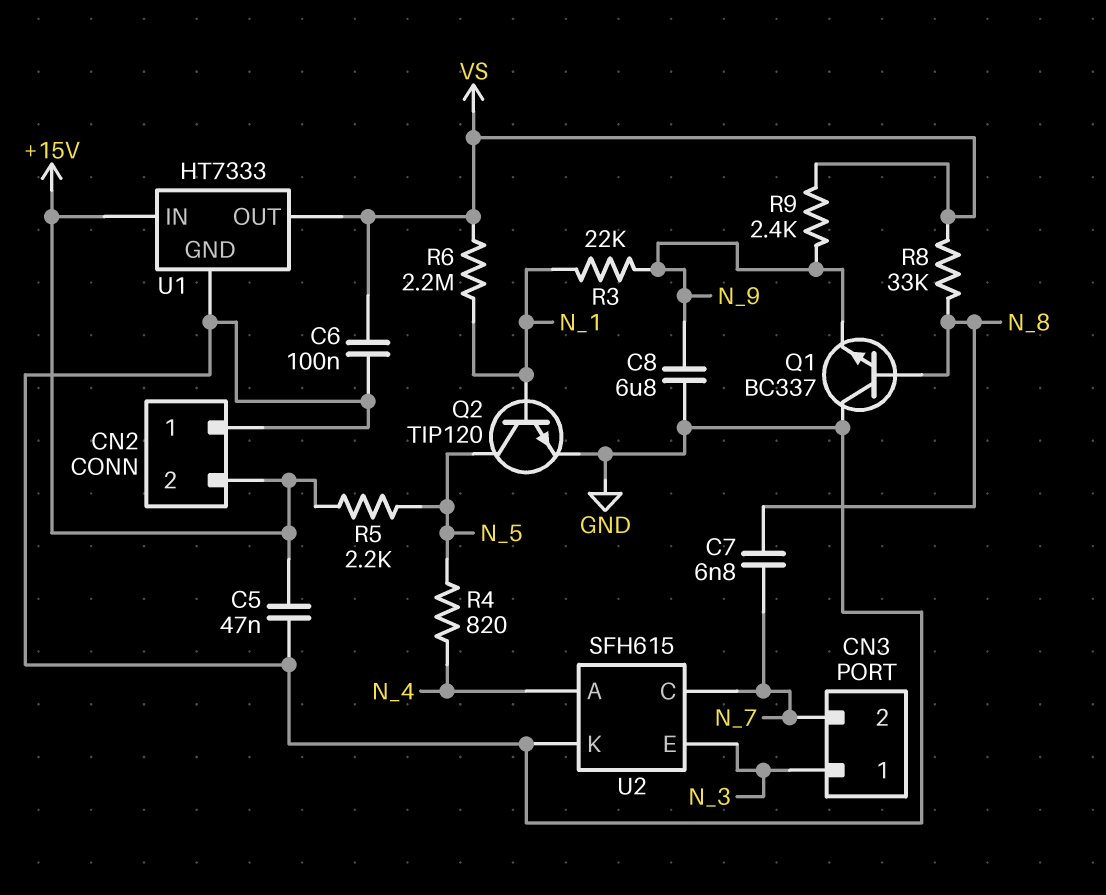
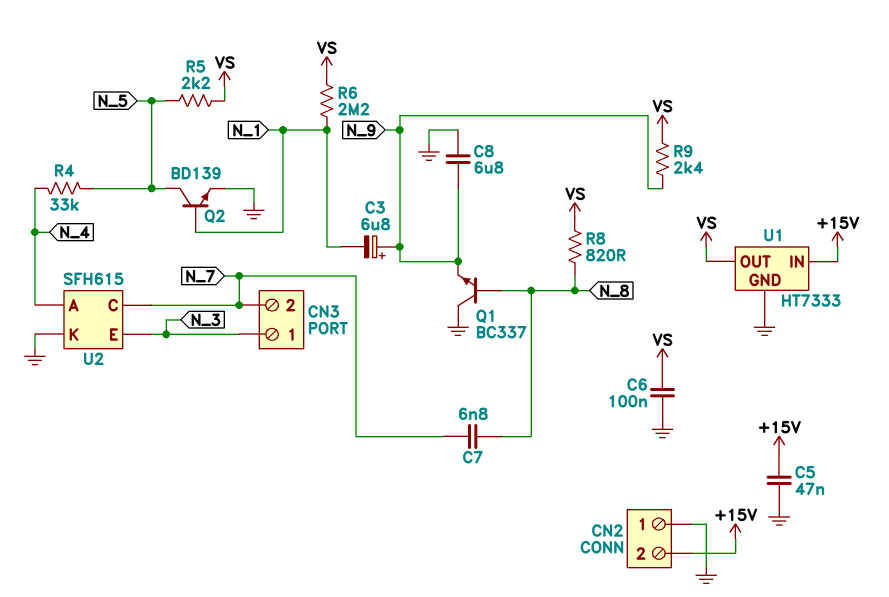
C3: none -> 6.8uF (plus N_9, minus N_1)
Q2: NPN TIP120 (B N_1, C N_5, E GND) -> NPN BD139 (B N_1, C N_5, E GND)
R3: 22k (N_1, N_9) -> none
R4: 820 (N_4, N_5) -> 33k (N_4, N_5)
R5: 2.2k (+15V, N_5) -> 2.2k (N_5, VS)
R8: 33k (N_8, VS) -> 820 (N_8, VS)

